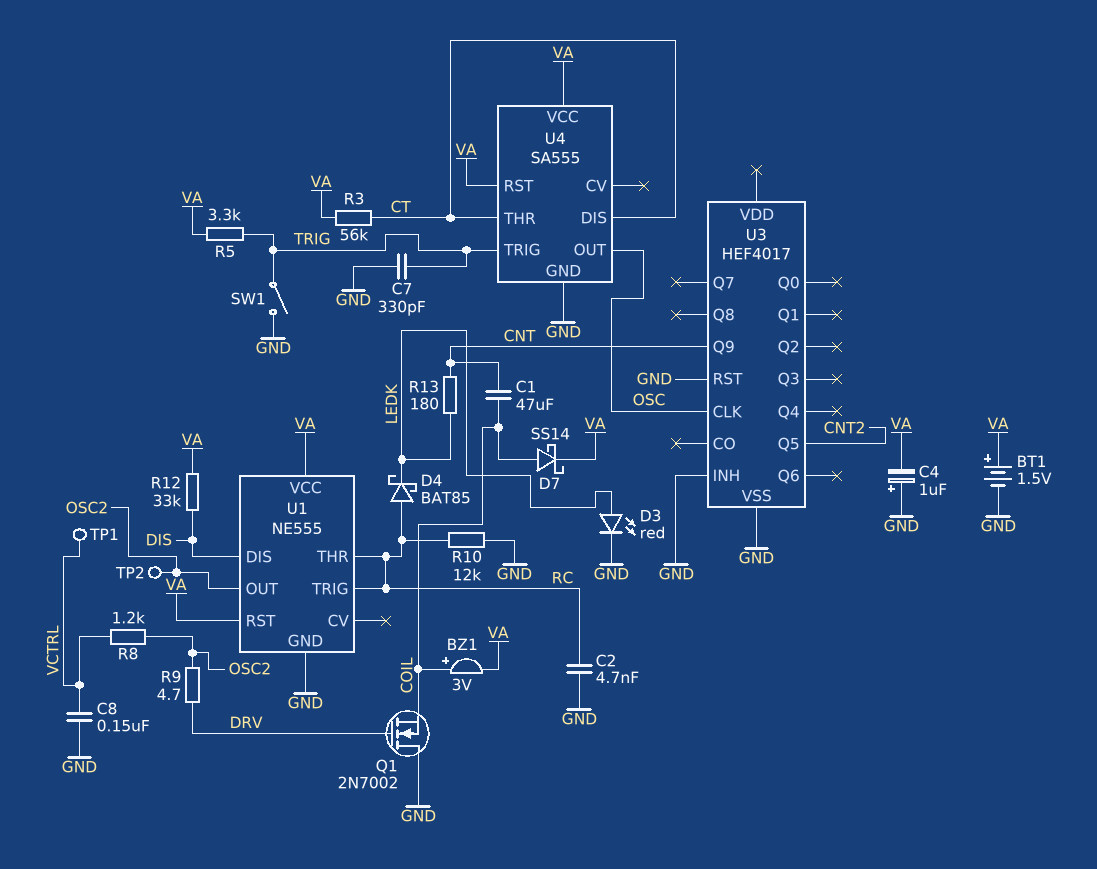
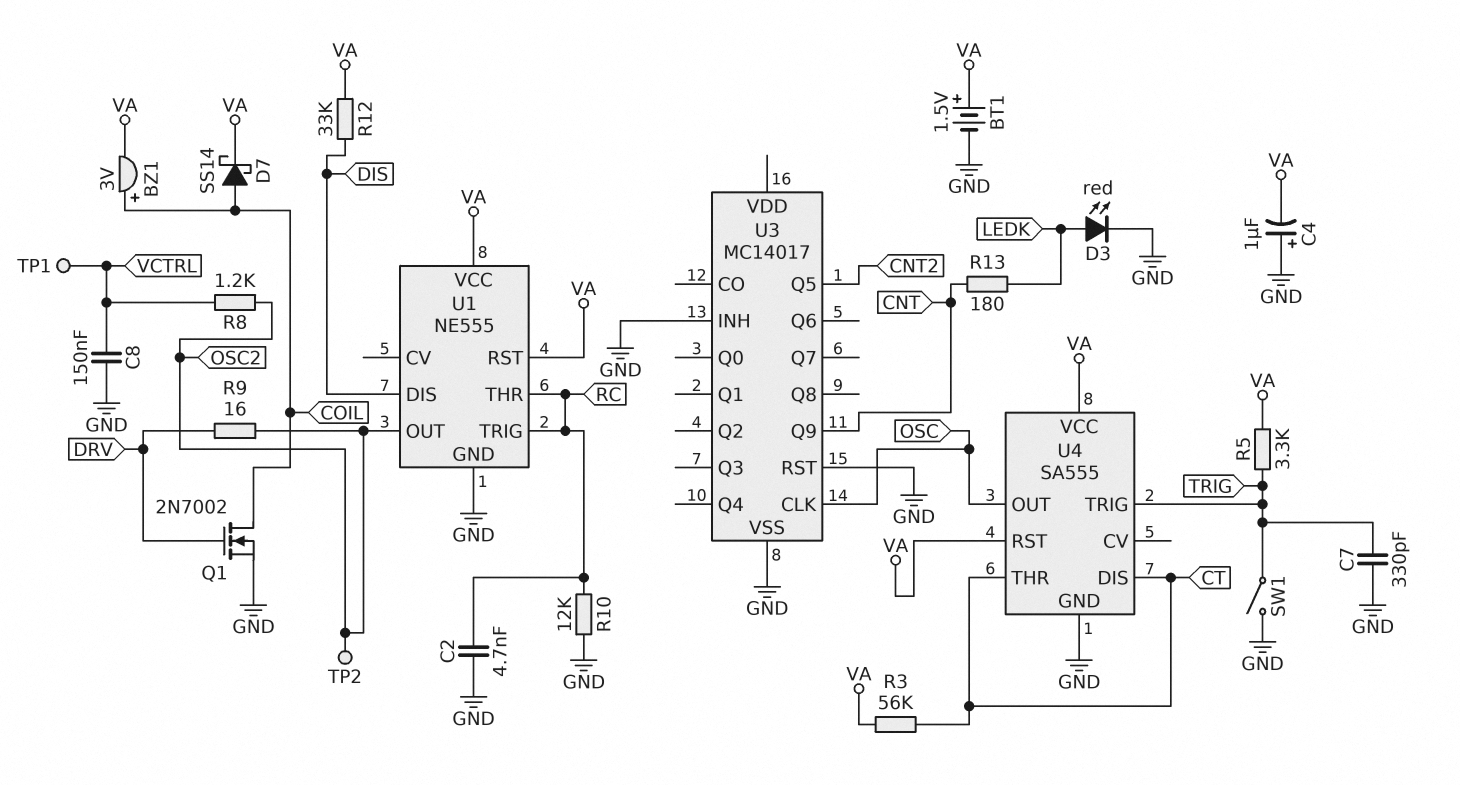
C1: 47uF (CNT, COIL) -> none
D4: schottky BAT85 (A RC, K LEDK) -> none
Q1: NMOS 2N7002 (G DRV, D GND, S COIL) -> NMOS 2N7002 (G DRV, D COIL, S GND)
R9: 4.7 (DRV, OSC2) -> 16 (DRV, OSC2)
U3: HEF4017 -> MC14017

